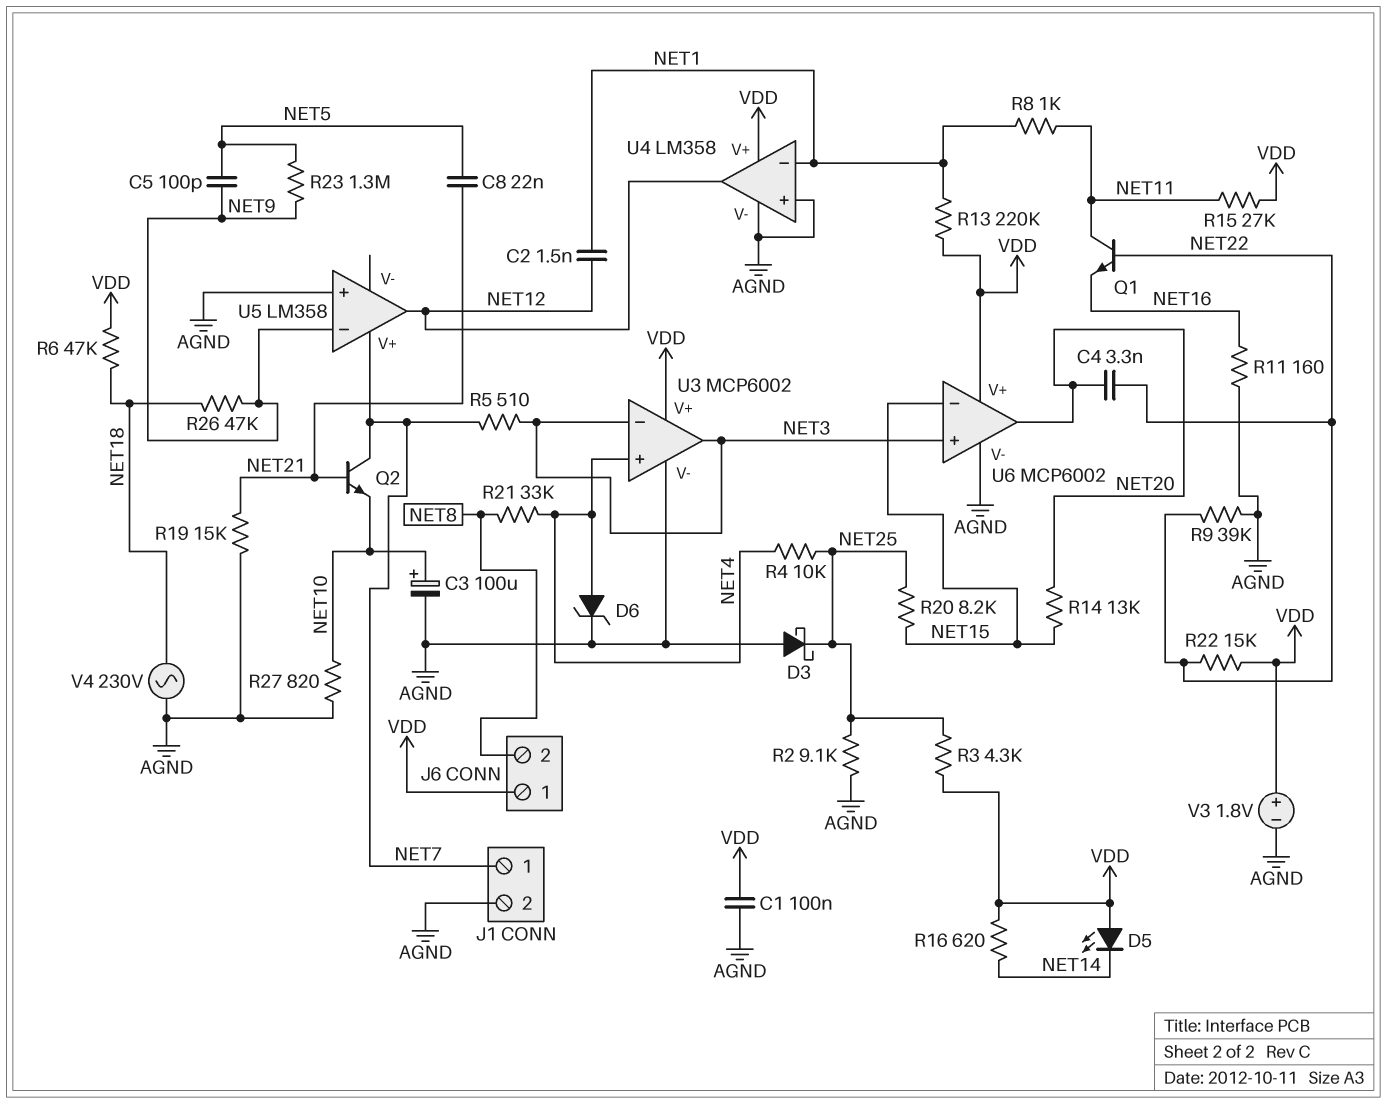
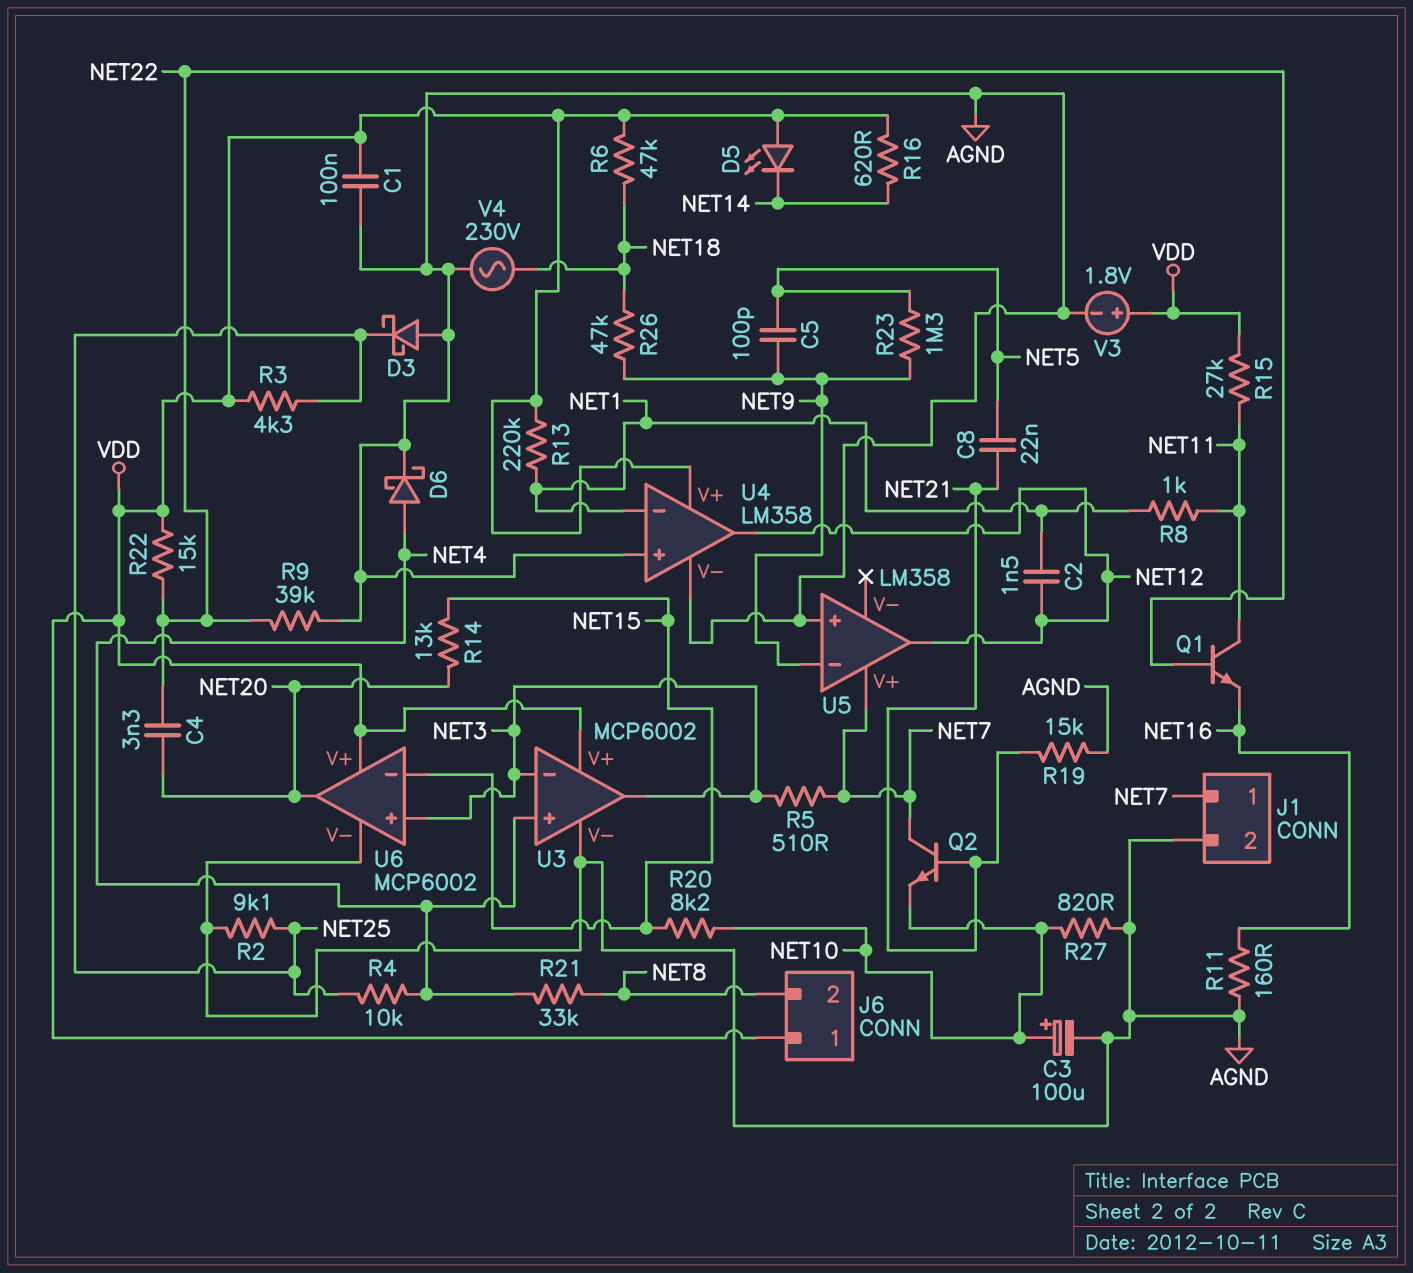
D6: zener (A NET4, K AGND) -> schottky (A NET4, K AGND)
R20: 8.2k (NET15, NET25) -> 8.2k (NET10, NET15)

